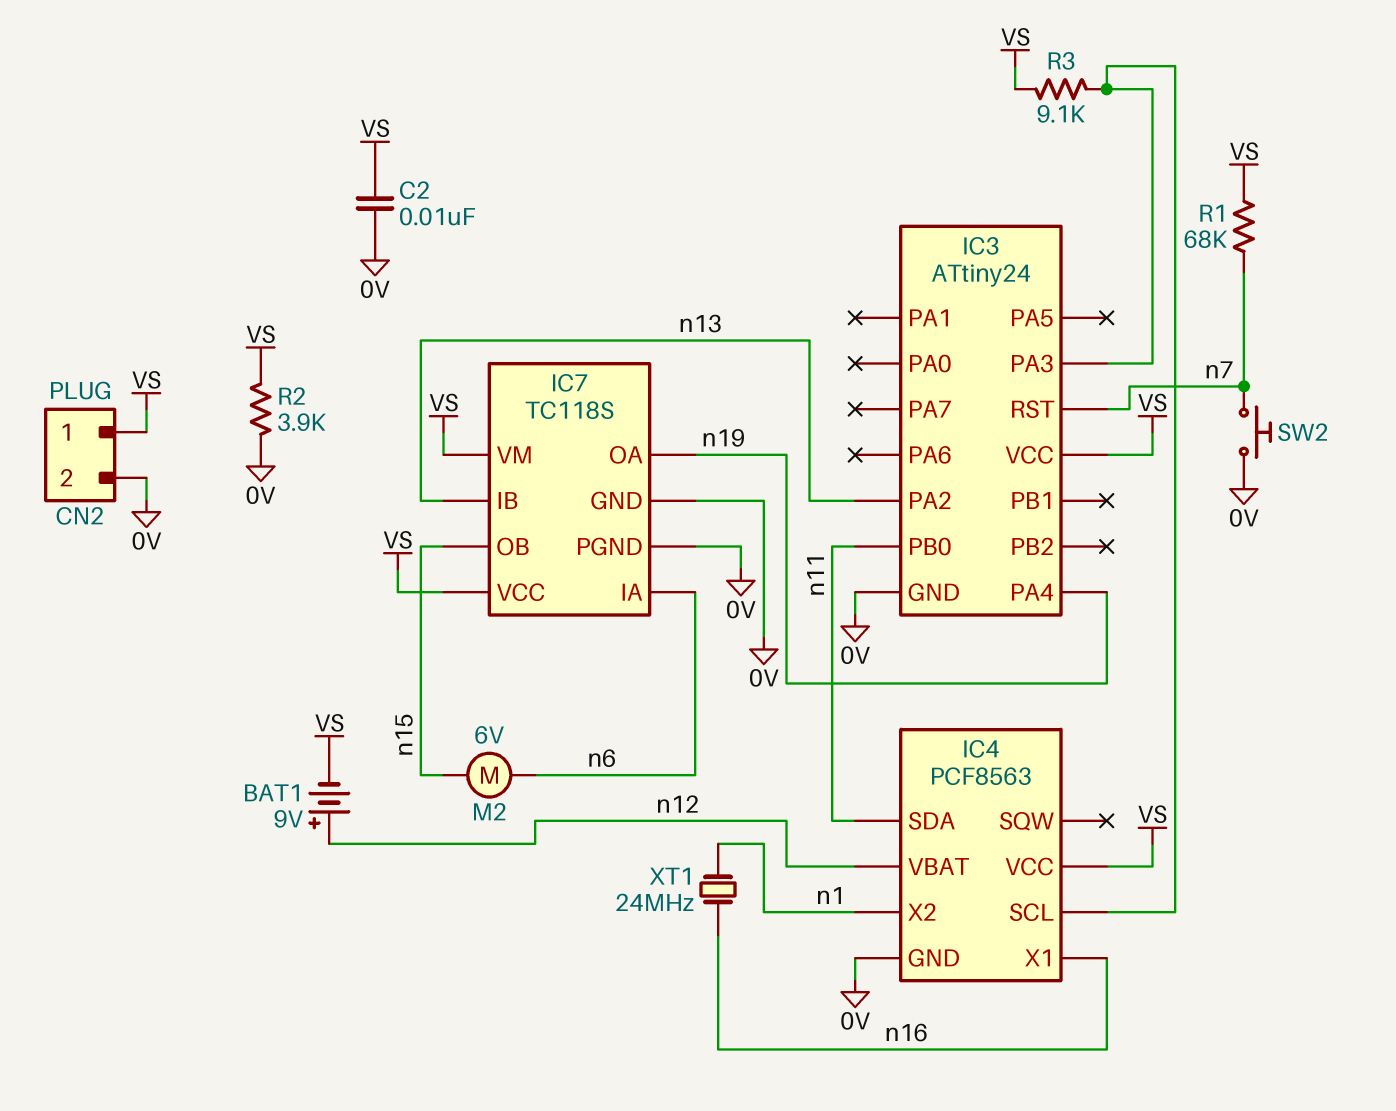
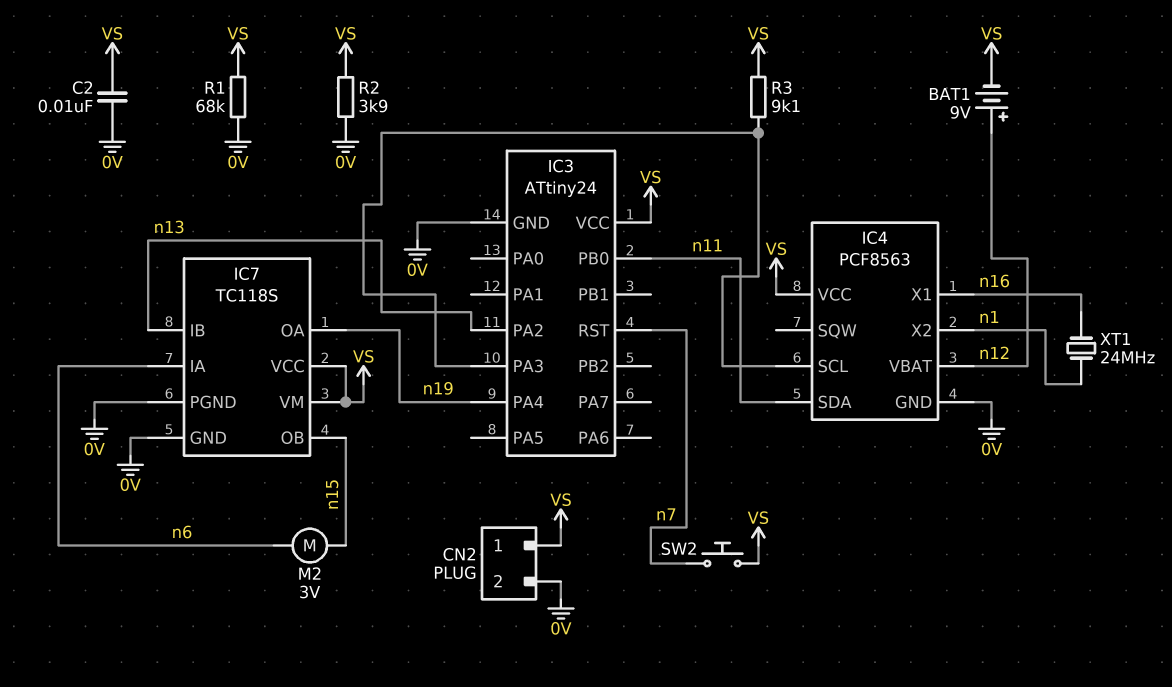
M2: motor 6V (n6, n15) -> motor 3V (n6, n15)
R1: 68k (VS, n7) -> 68k (0V, VS)
SW2: button (0V, n7) -> button (VS, n7)

